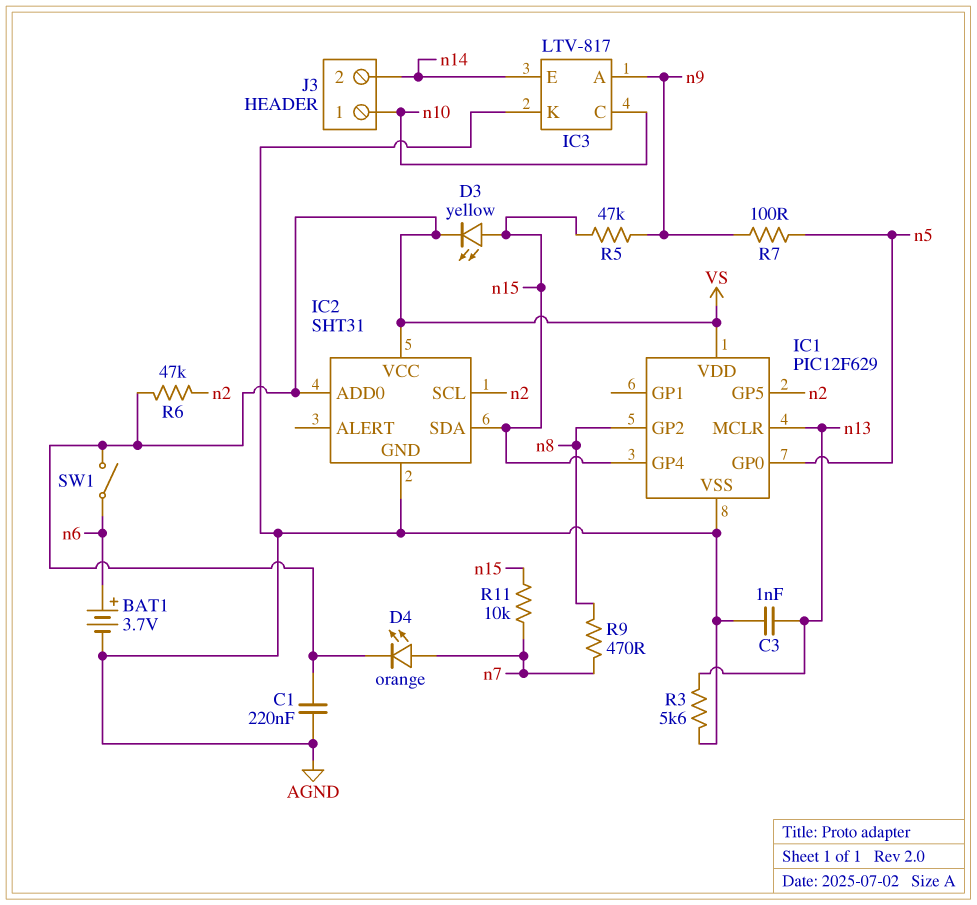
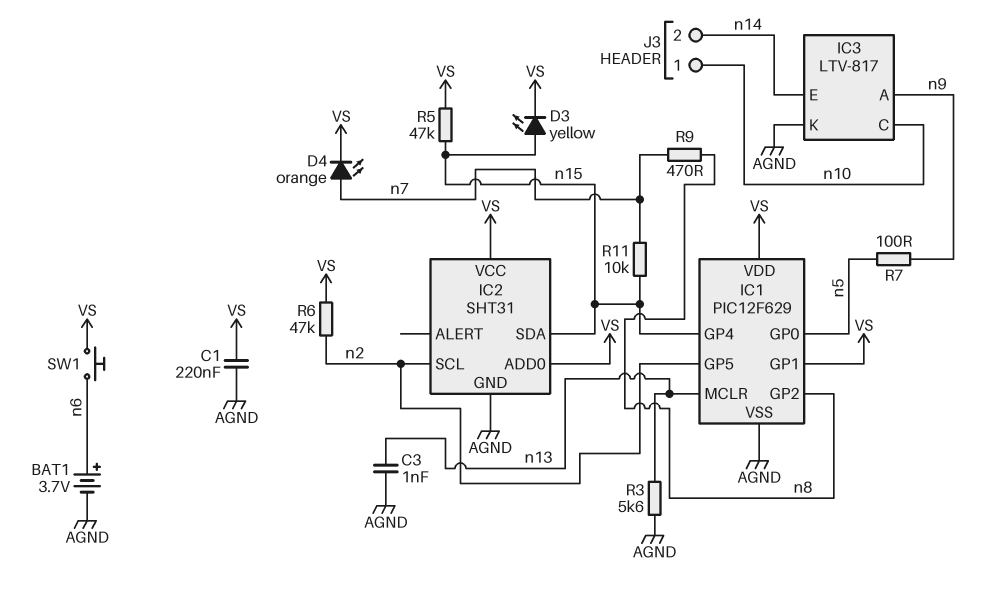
IC1 pin GP1: none -> VS
R5: 47k (n9, n15) -> 47k (VS, n15)
SW1: switch (VS, n6) -> button (VS, n6)

